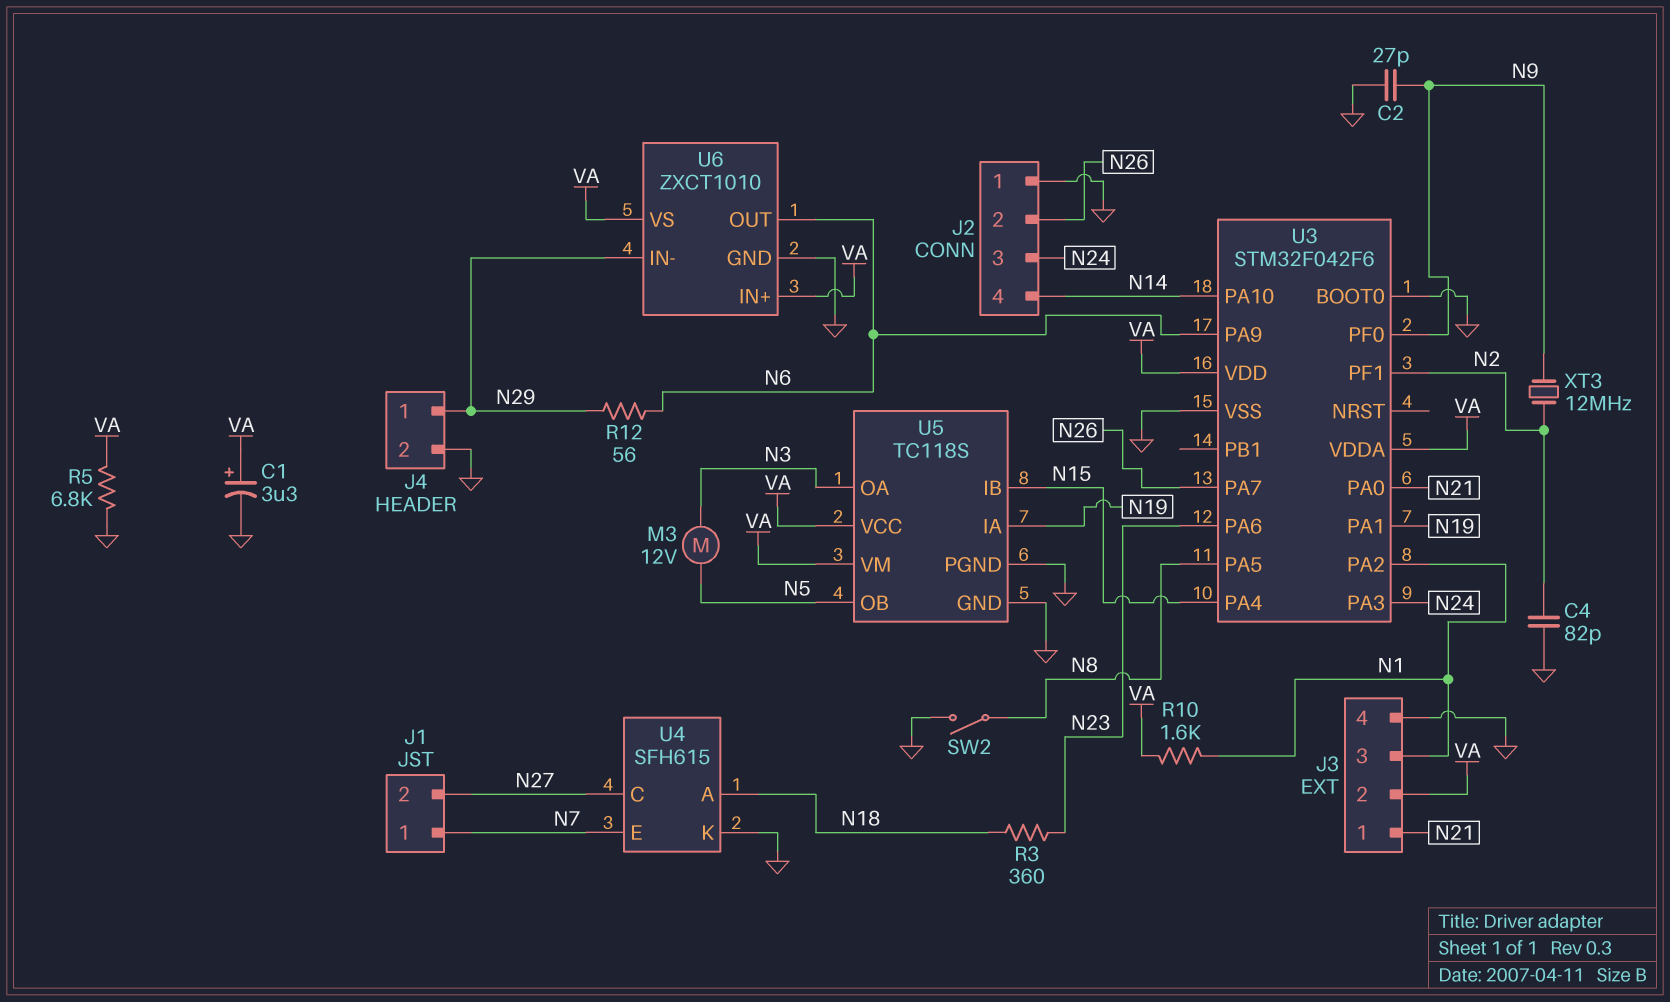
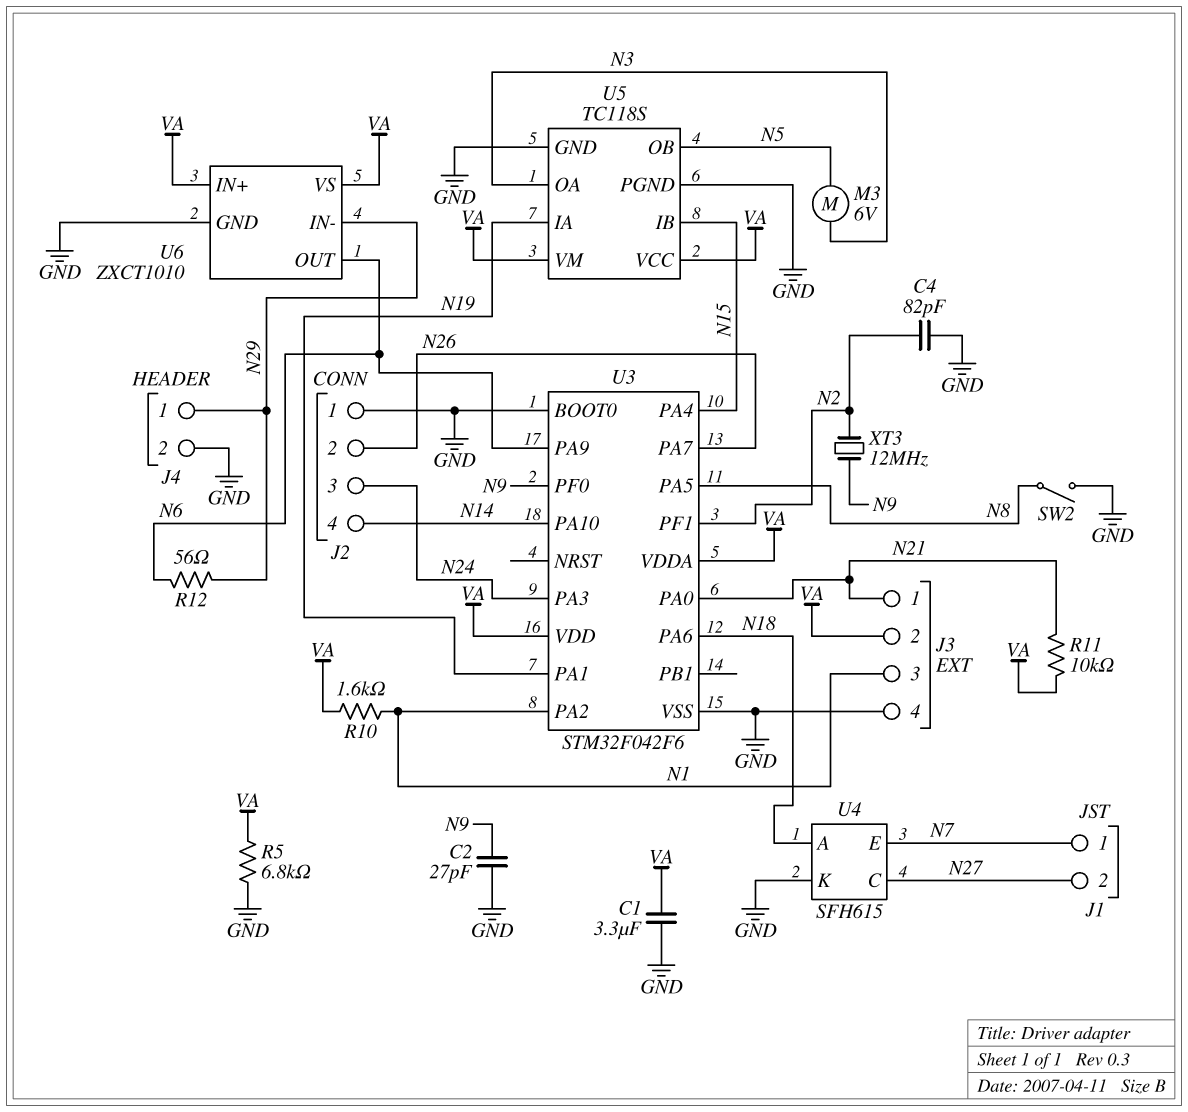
C1: 3.3uF (plus VA, minus GND) -> 3.3uF (GND, VA)
M3: motor 12V (N3, N5) -> motor 6V (N3, N5)
R3: 360 (N18, N23) -> none
R11: none -> 10k (N21, VA)
U3 pin PA6: N23 -> N18

